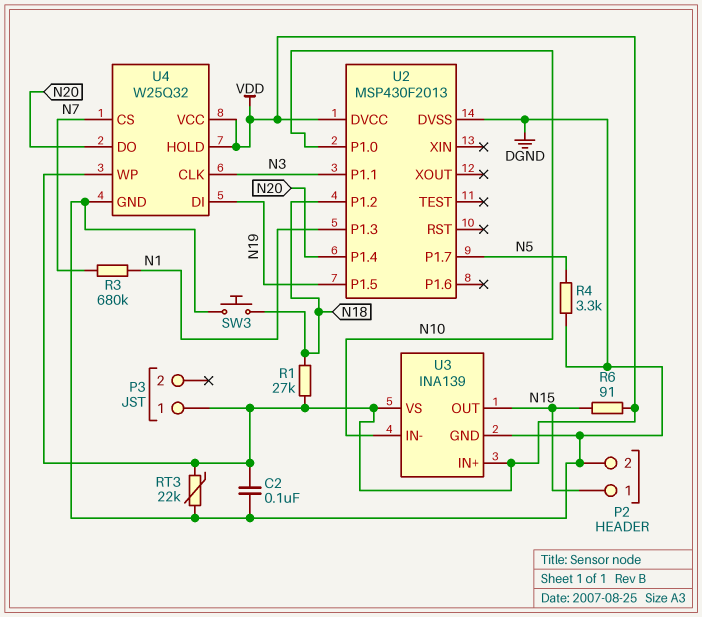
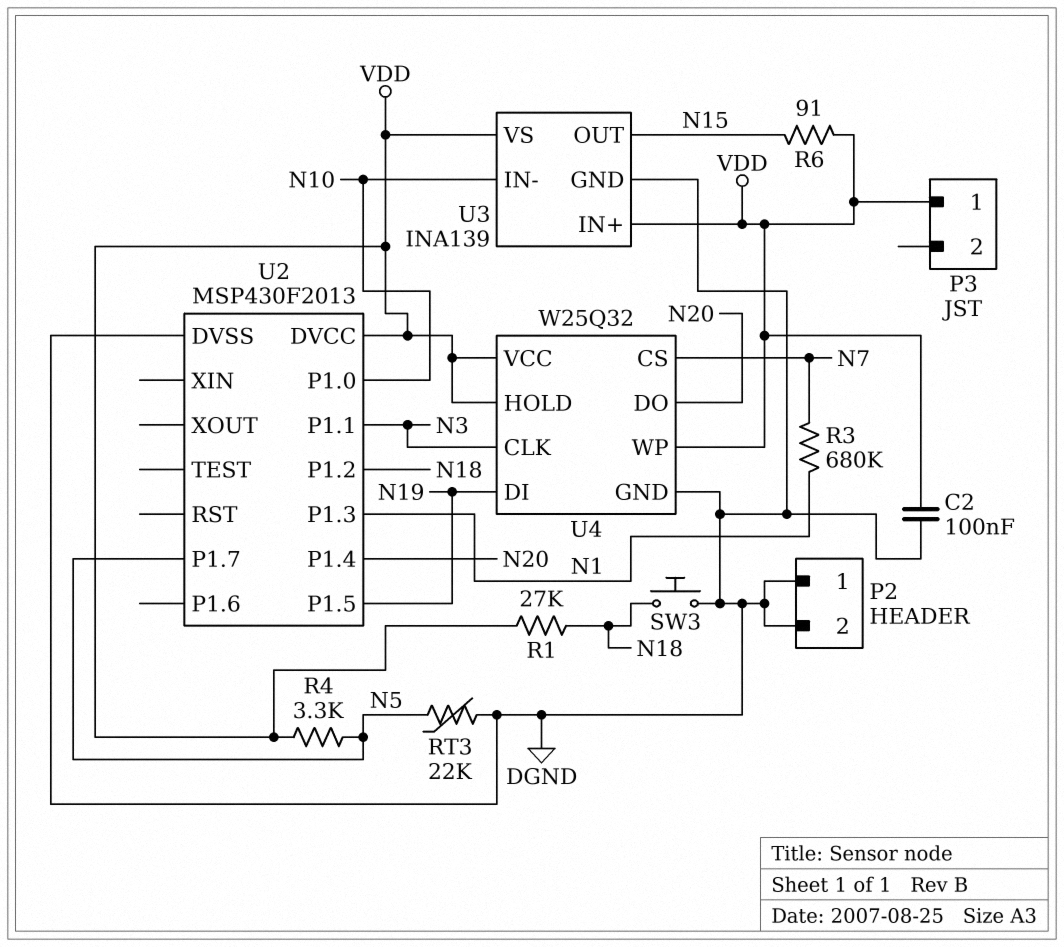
P2 pin 1: N15 -> DGND
R4: 3.3k (DGND, N5) -> 3.3k (N5, VDD)
RT3: 22k (DGND, VDD) -> 22k (DGND, N5)

